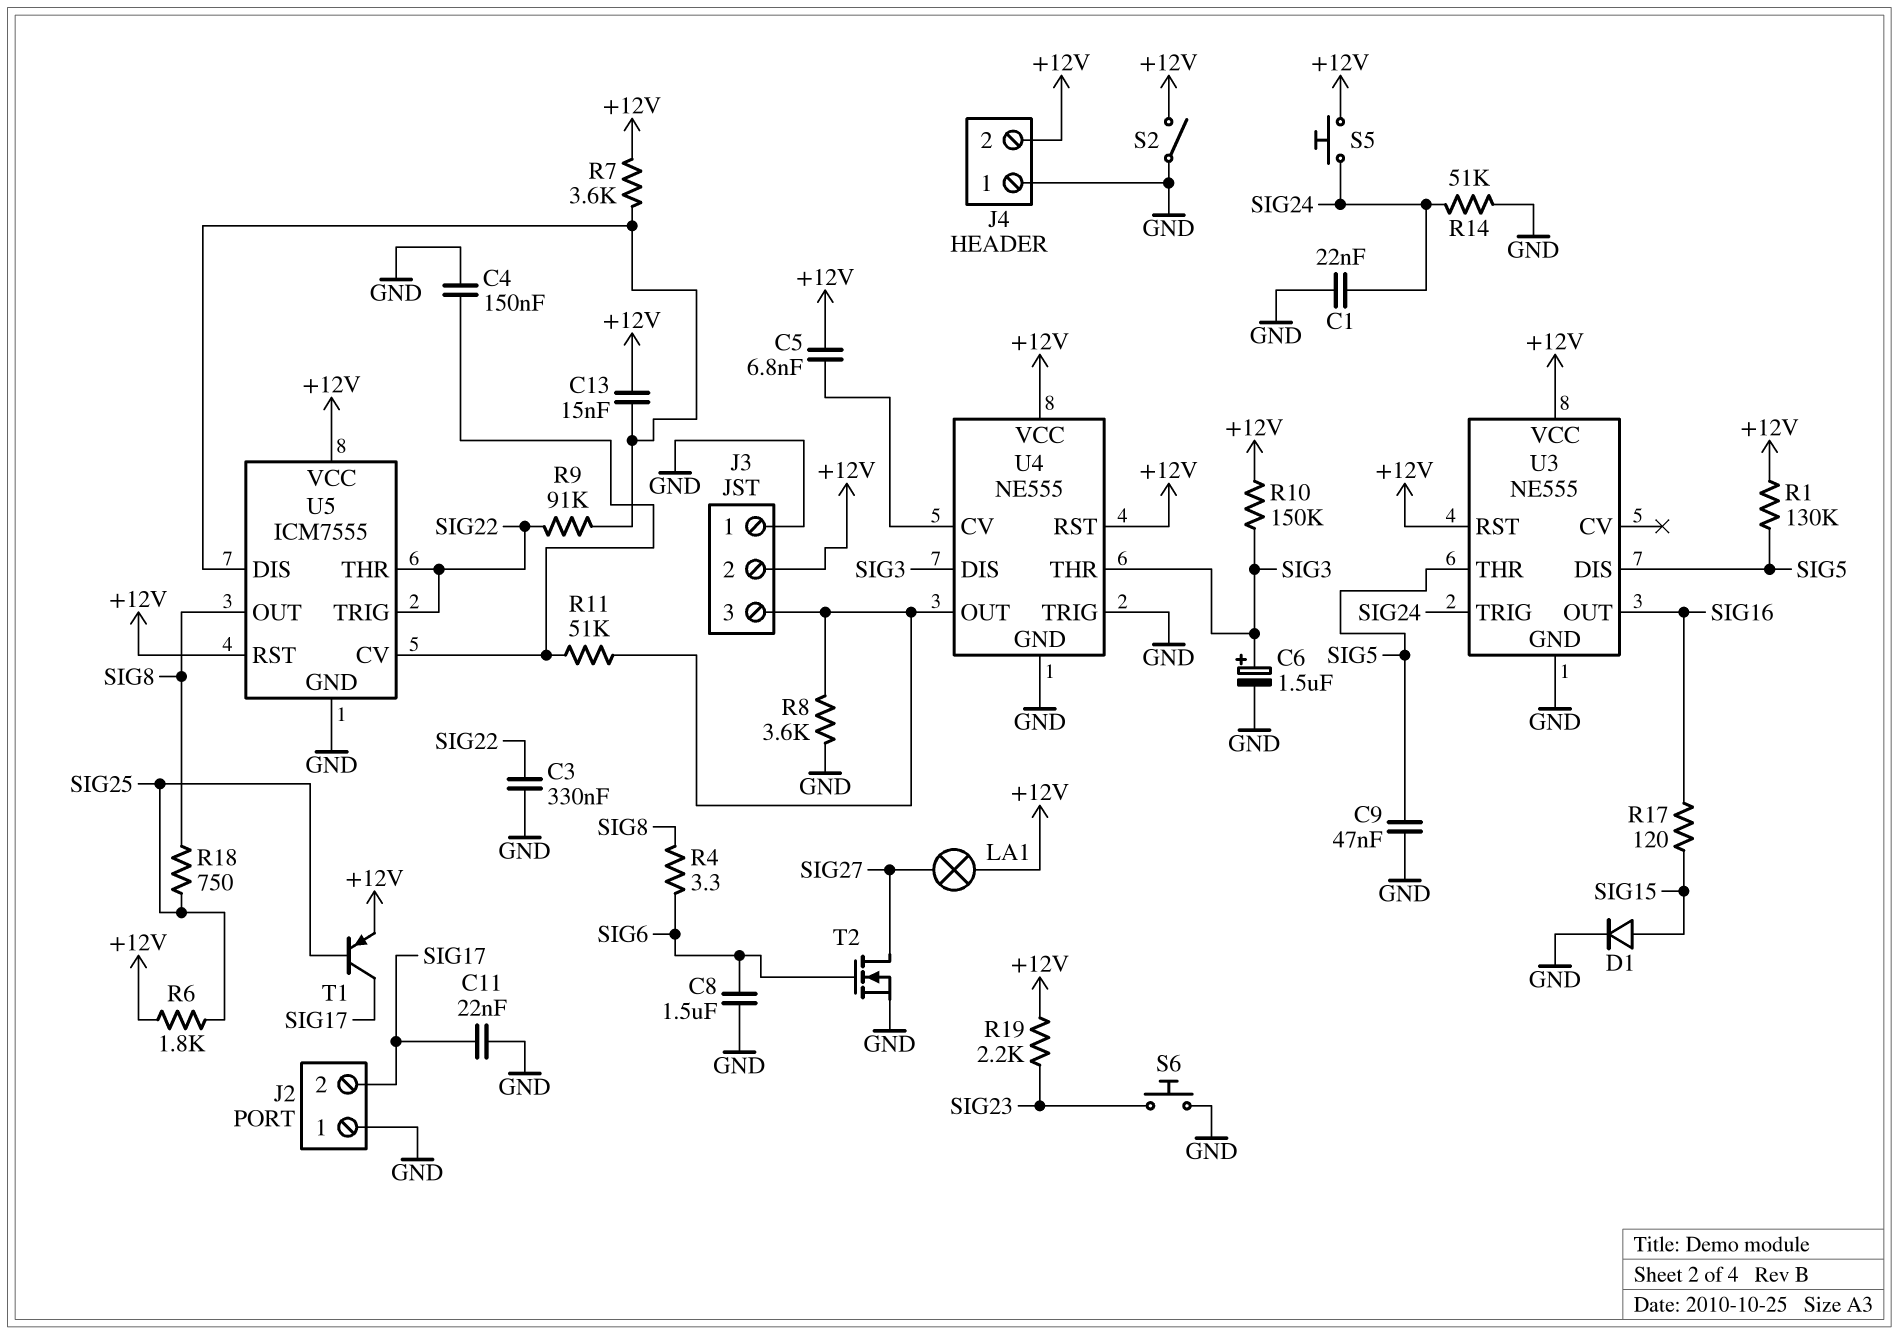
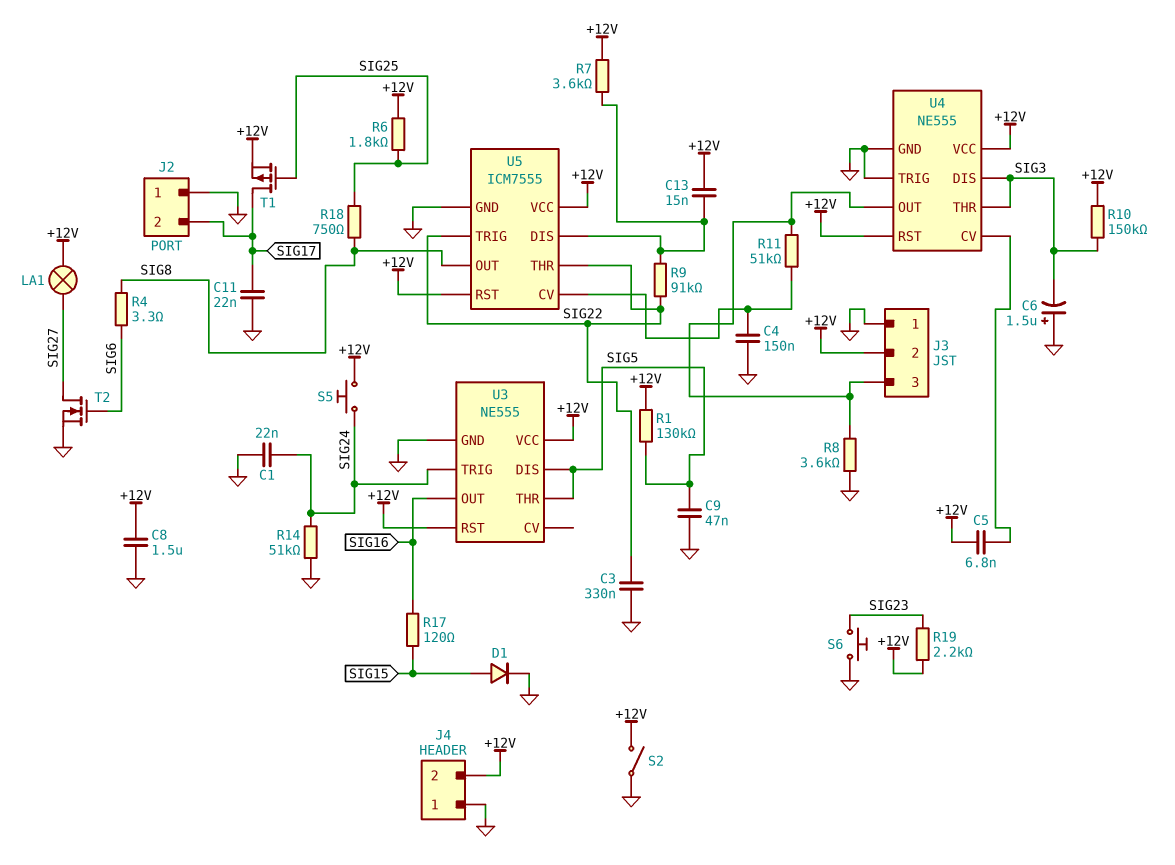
C6: 1.5uF (plus SIG3, minus GND) -> 1.5uF (plus GND, minus SIG3)
C8: 1.5uF (GND, SIG6) -> 1.5uF (+12V, GND)
T1: PNP (B SIG25, C SIG17, E +12V) -> PMOS (G SIG25, D SIG17, S +12V)

